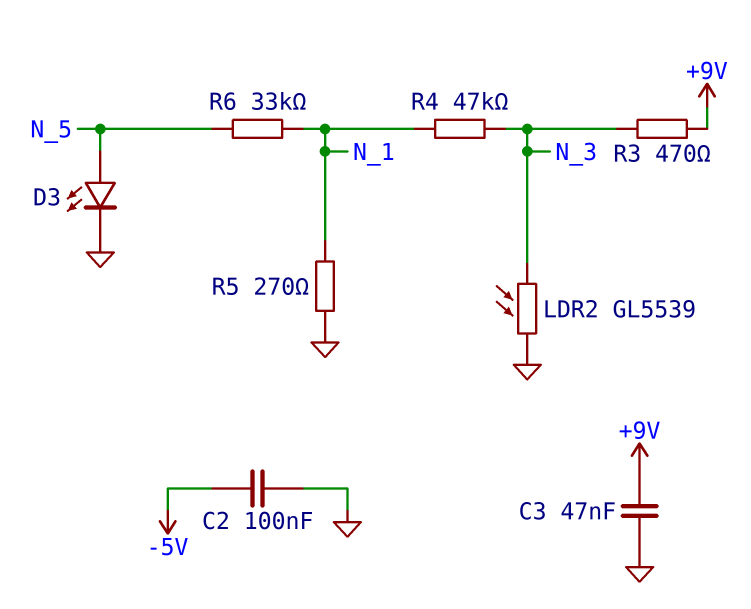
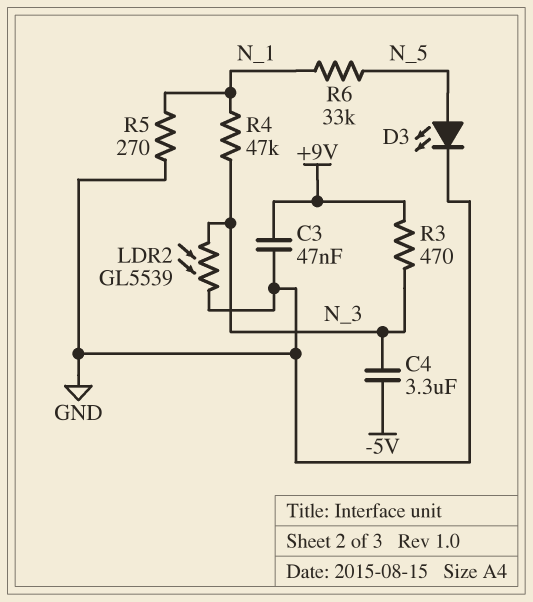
C2: 100nF (-5V, GND) -> none
C4: none -> 3.3uF (-5V, N_3)

